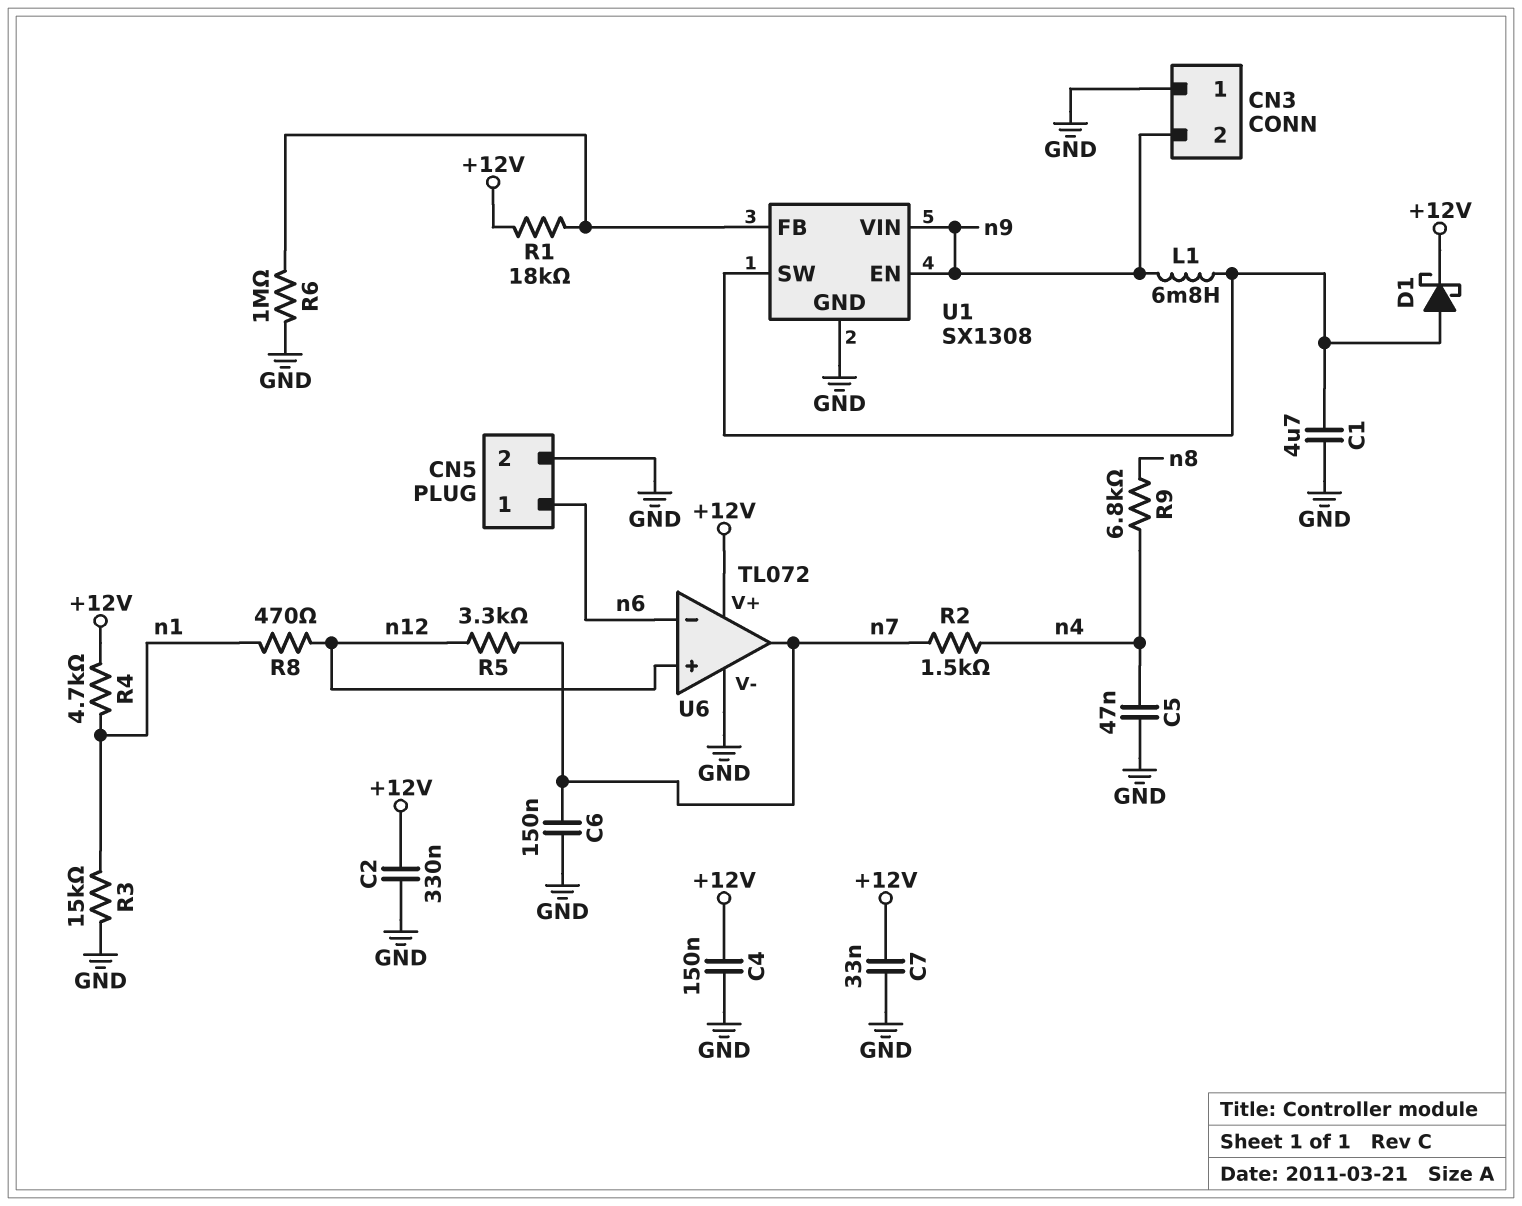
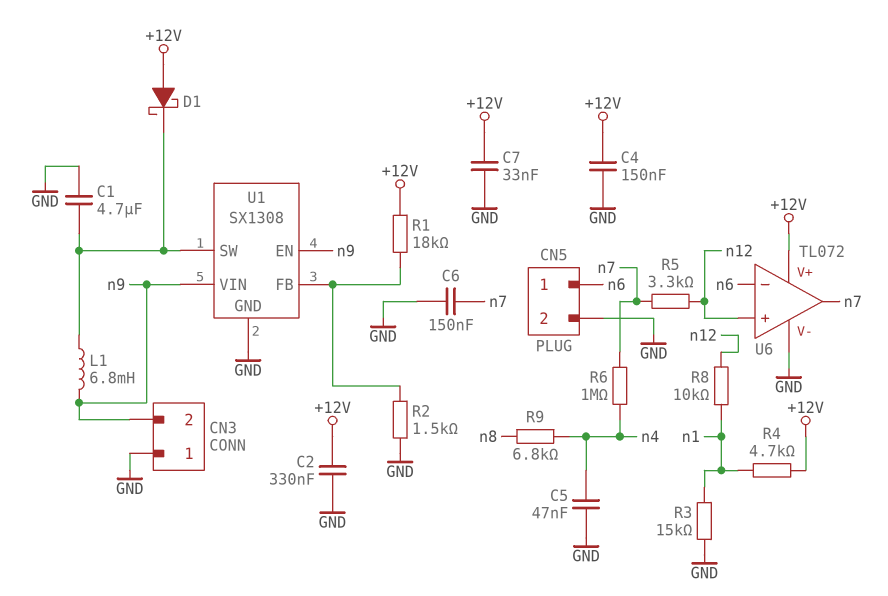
D1: schottky (A U1/SW, K +12V) -> schottky (A +12V, K U1/SW)
R2: 1.5k (n4, n7) -> 1.5k (GND, U1/FB)
R6: 1M (GND, U1/FB) -> 1M (n4, n7)
R8: 470 (n1, n12) -> 10k (n1, n12)

